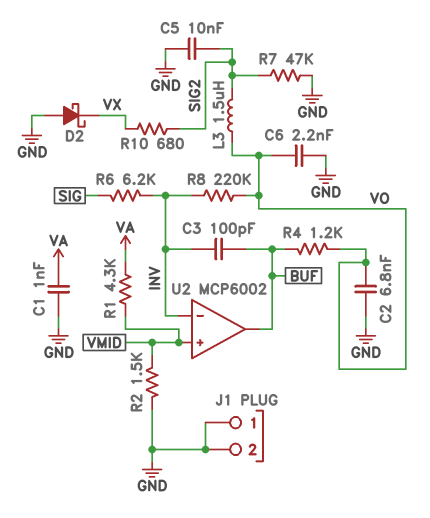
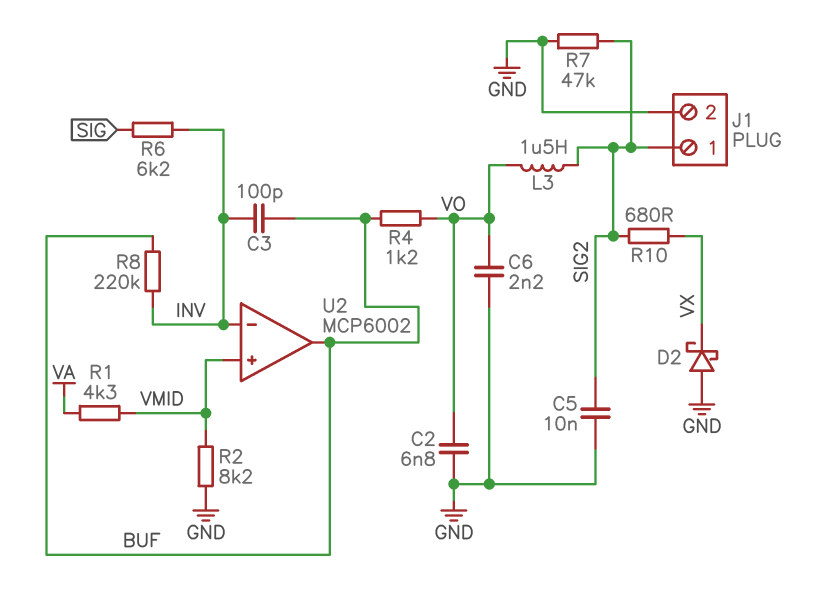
C1: 1nF (GND, VA) -> none
J1 pin 1: GND -> SIG2
R2: 1.5k (GND, VMID) -> 8.2k (GND, VMID)
R8: 220k (INV, VO) -> 220k (BUF, INV)

